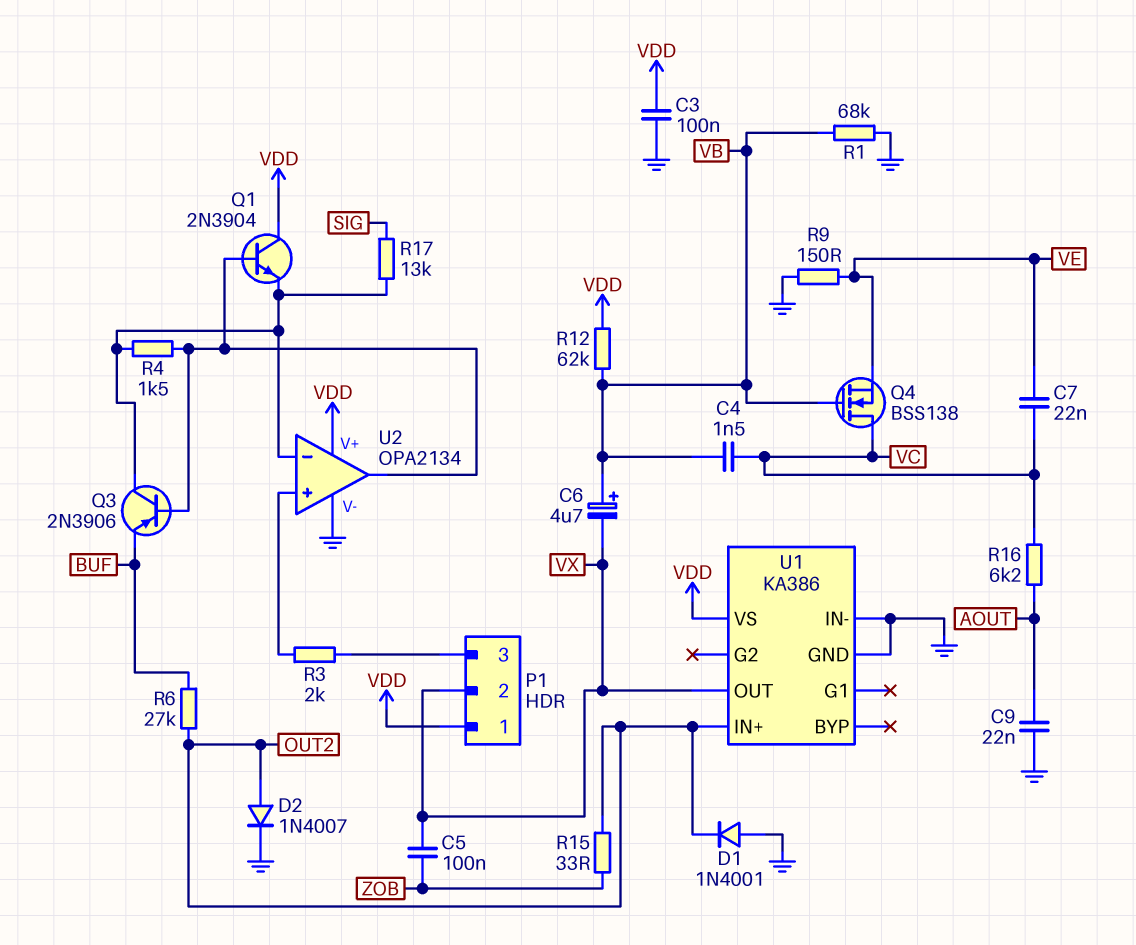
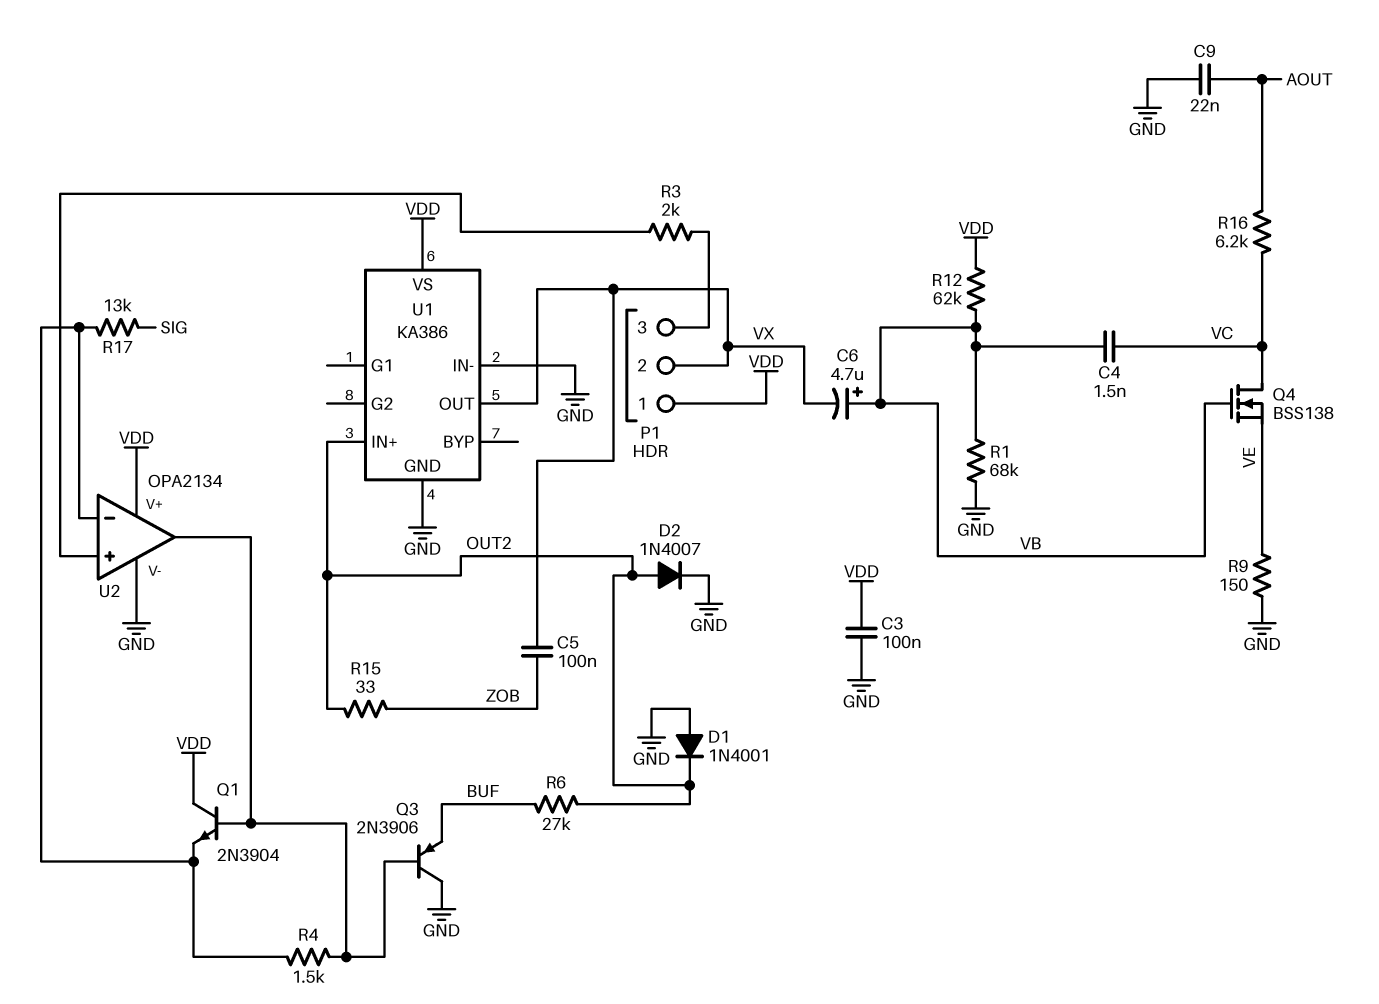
C7: 22nF (VC, VE) -> none
Q3: PNP 2N3906 (B U2/out, C U2/in-, E BUF) -> PNP 2N3906 (B U2/out, C GND, E BUF)

